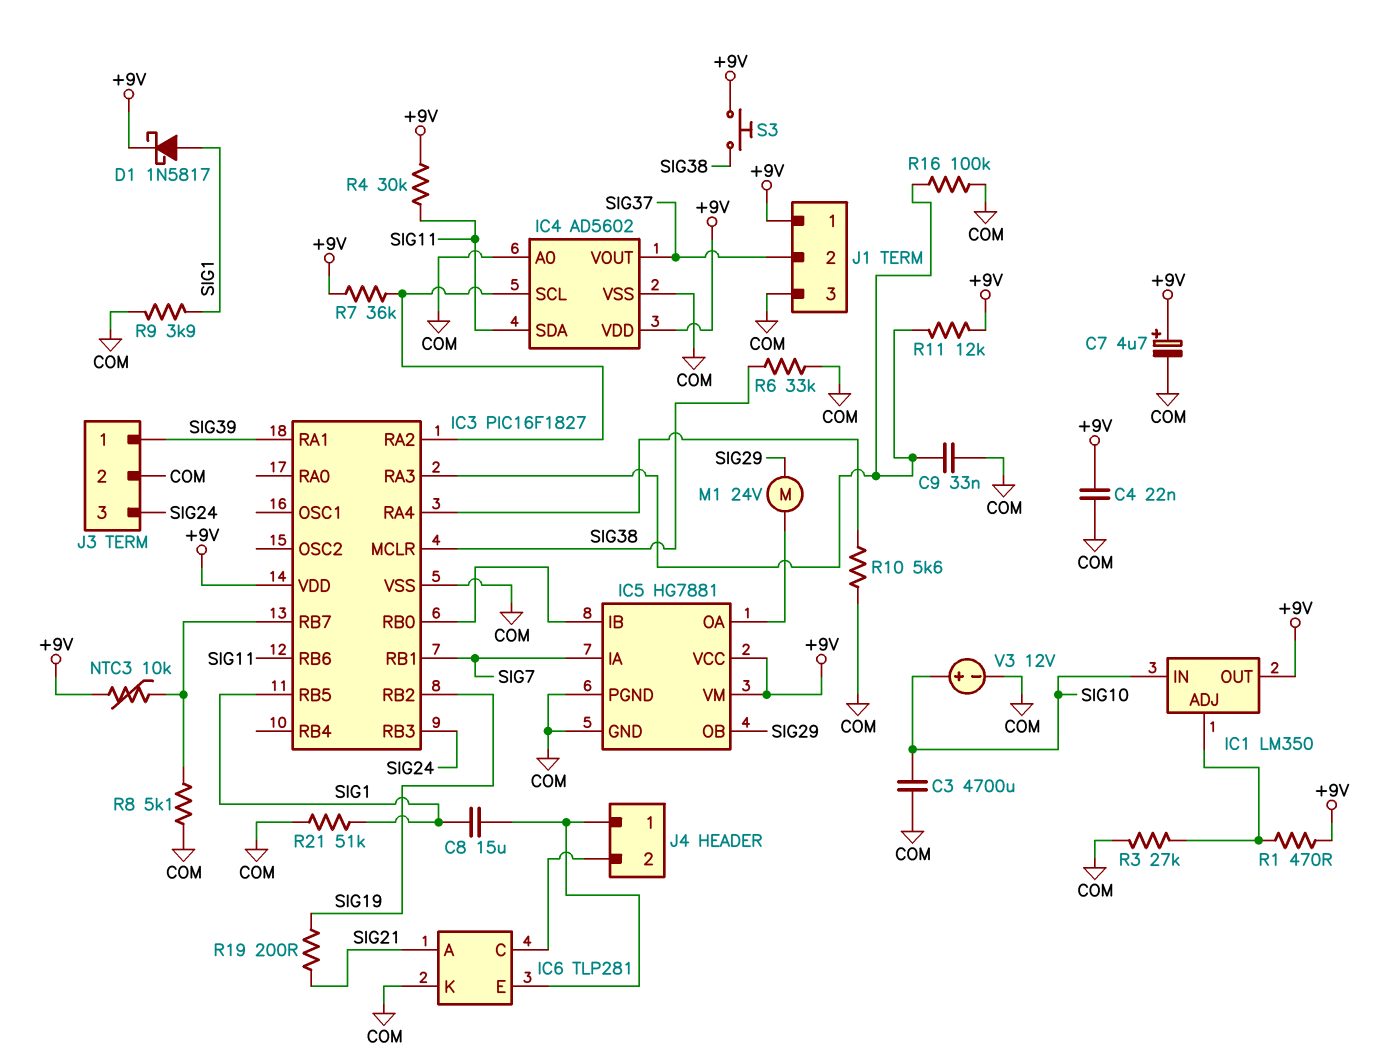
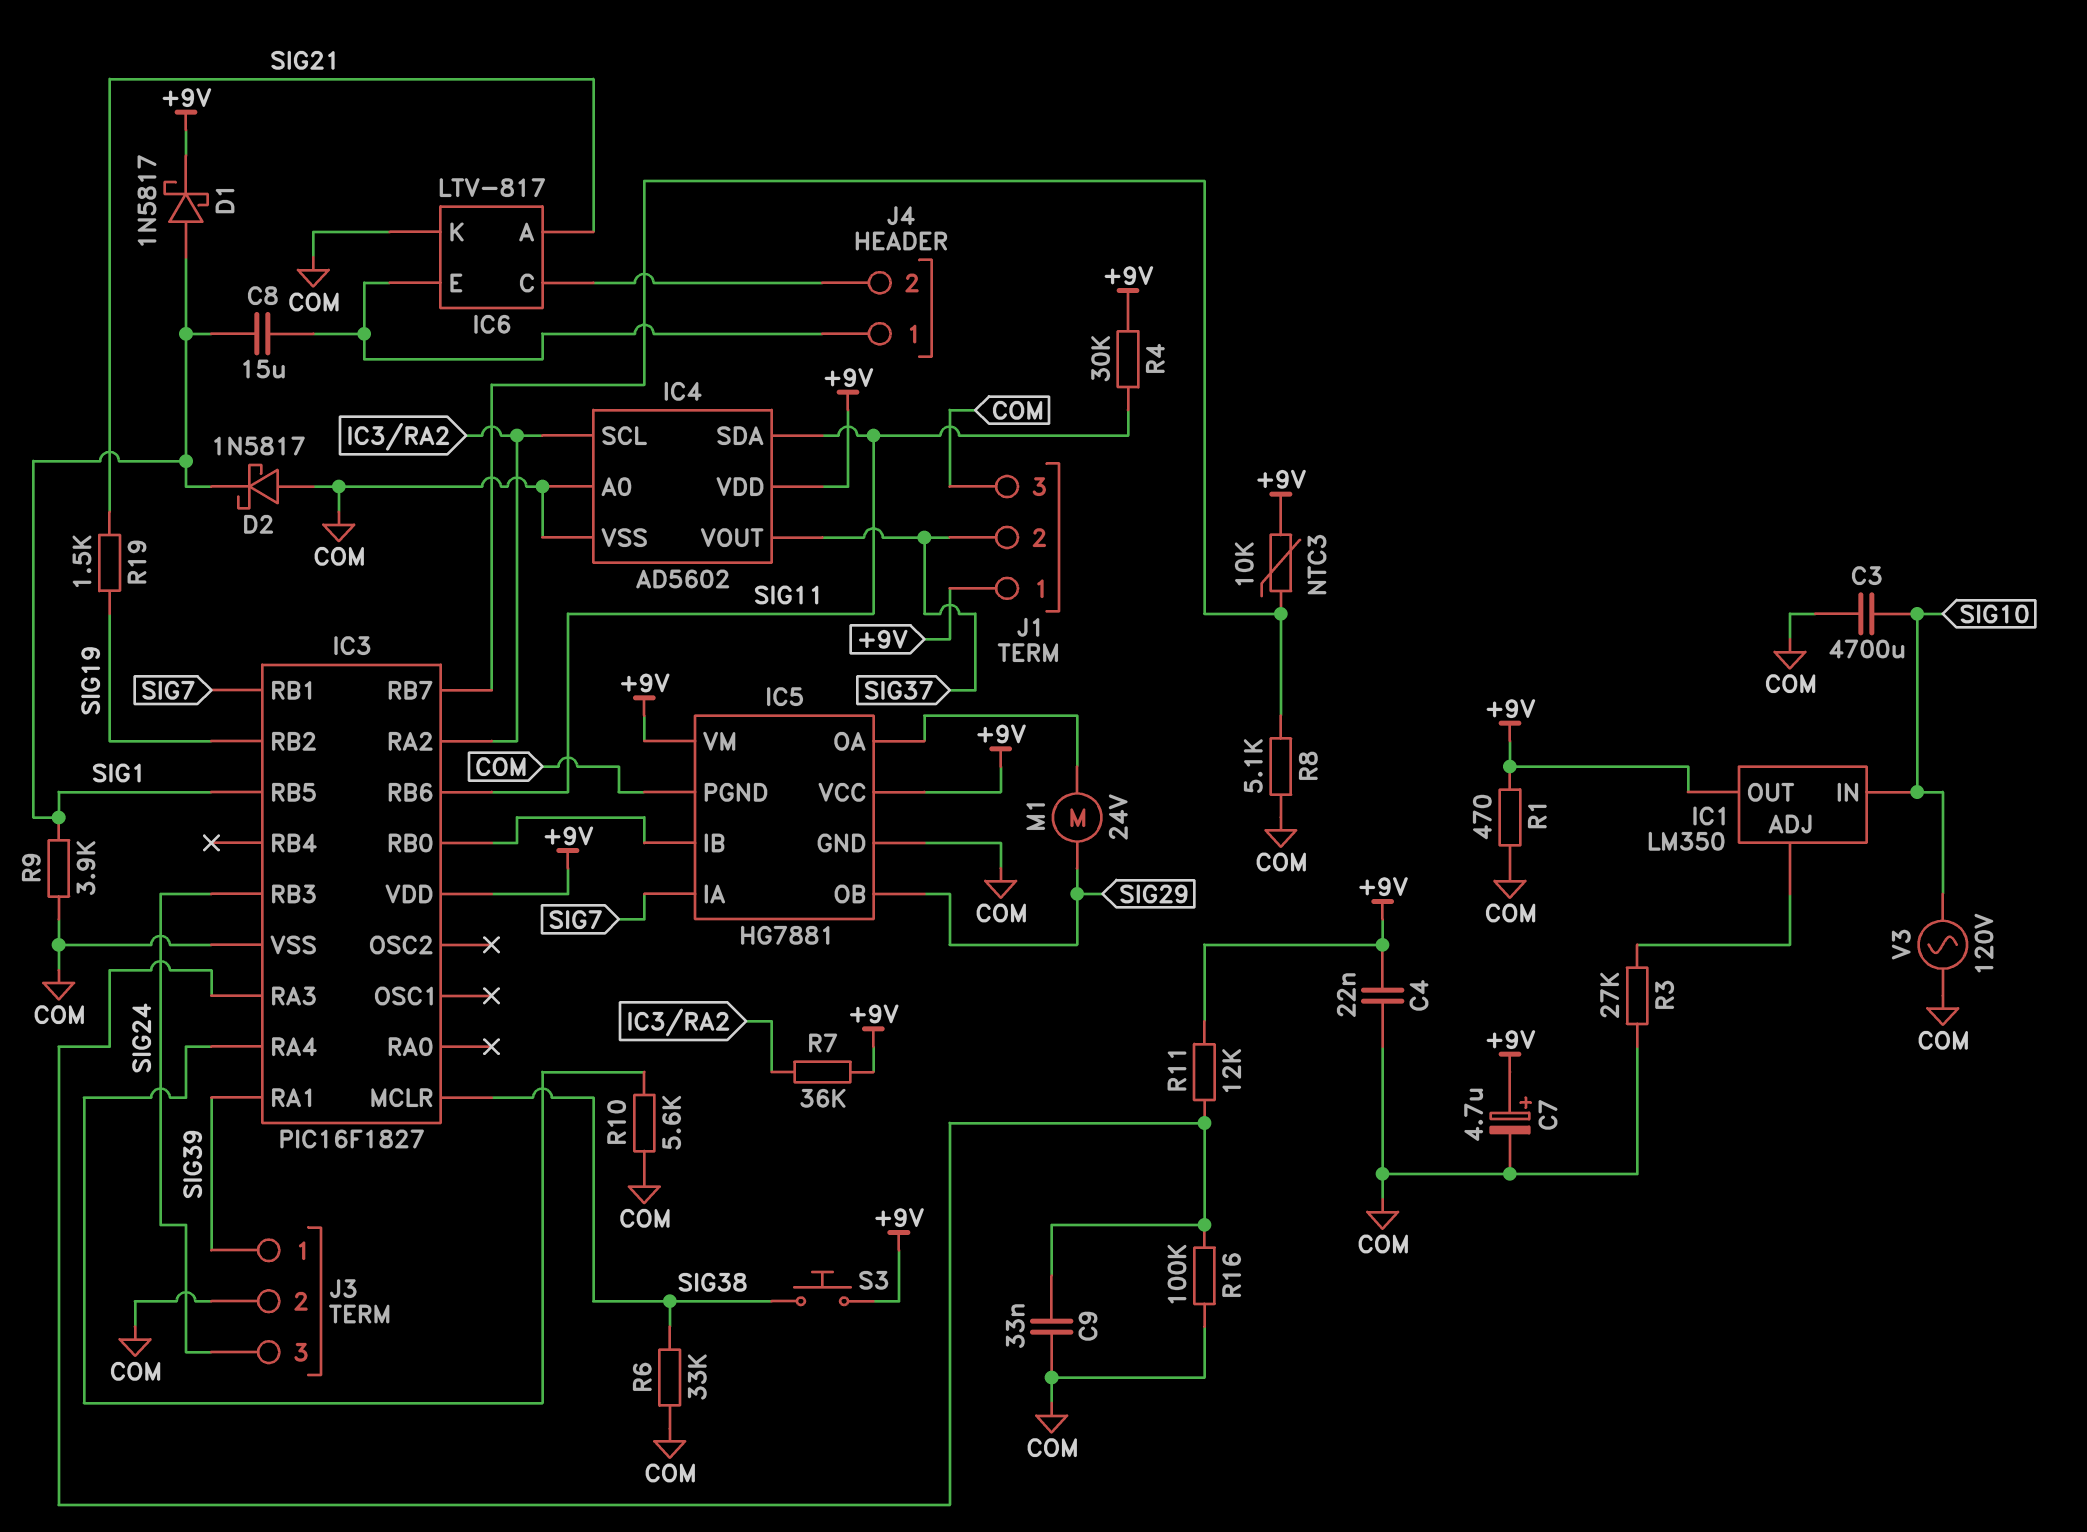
D2: none -> schottky 1N5817 (A COM, K SIG1)
IC6: TLP281 -> LTV-817
R1: 470 (+9V, IC1/ADJ) -> 470 (+9V, COM)
R19: 200 (SIG19, SIG21) -> 1.5k (SIG19, SIG21)
R21: 51k (COM, SIG1) -> none
V3: 12V (plus SIG10, minus COM) -> AC 120V (COM, SIG10)

